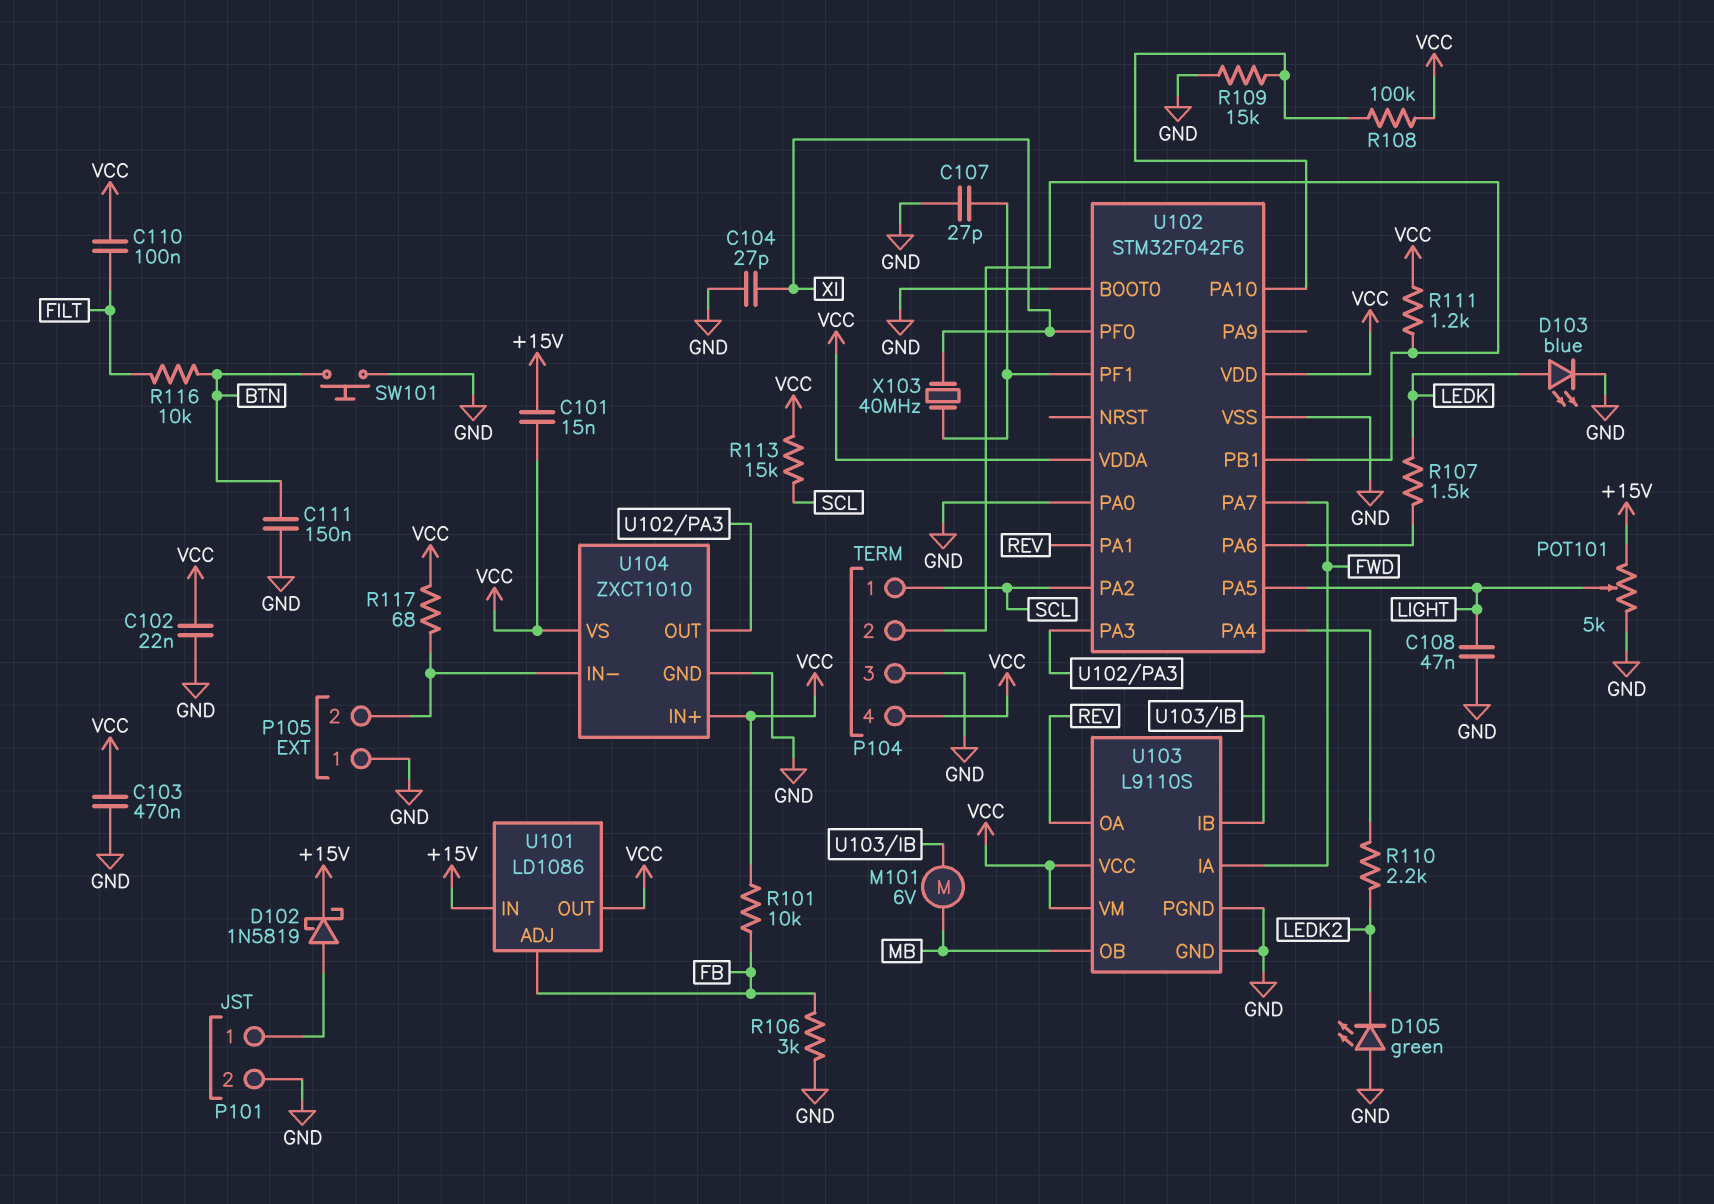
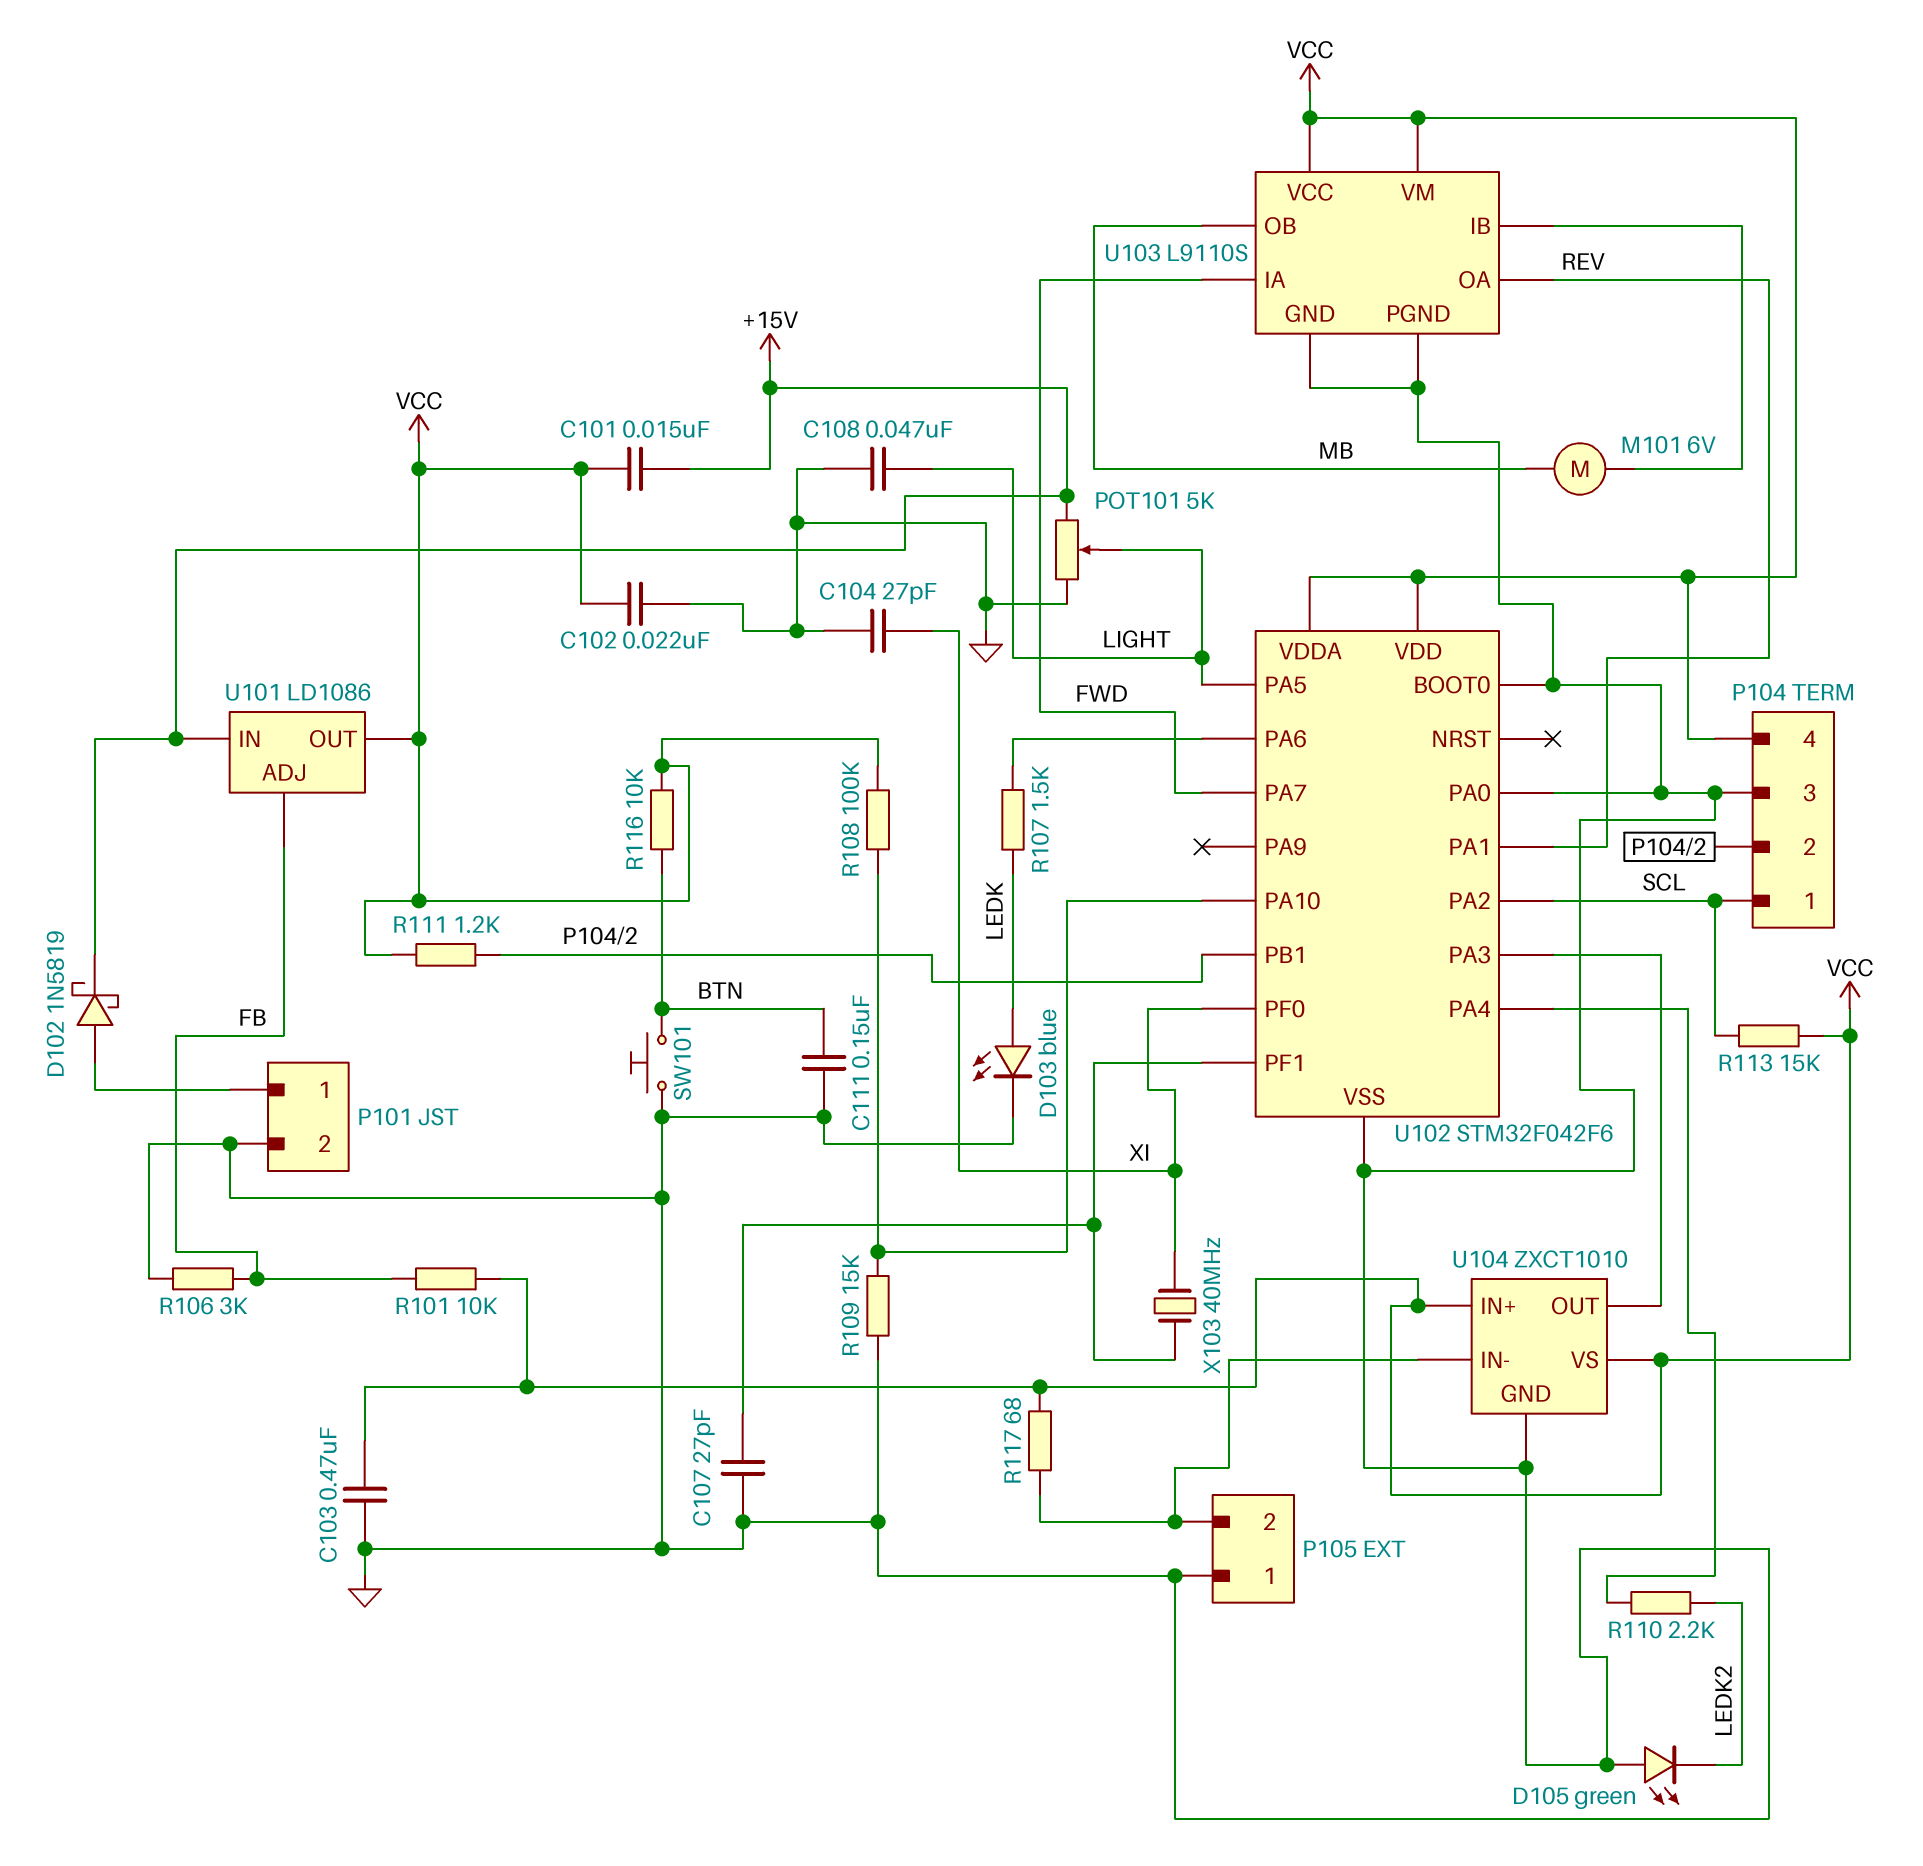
C110: 100nF (FILT, VCC) -> none
R116: 10k (BTN, FILT) -> 10k (BTN, VCC)

